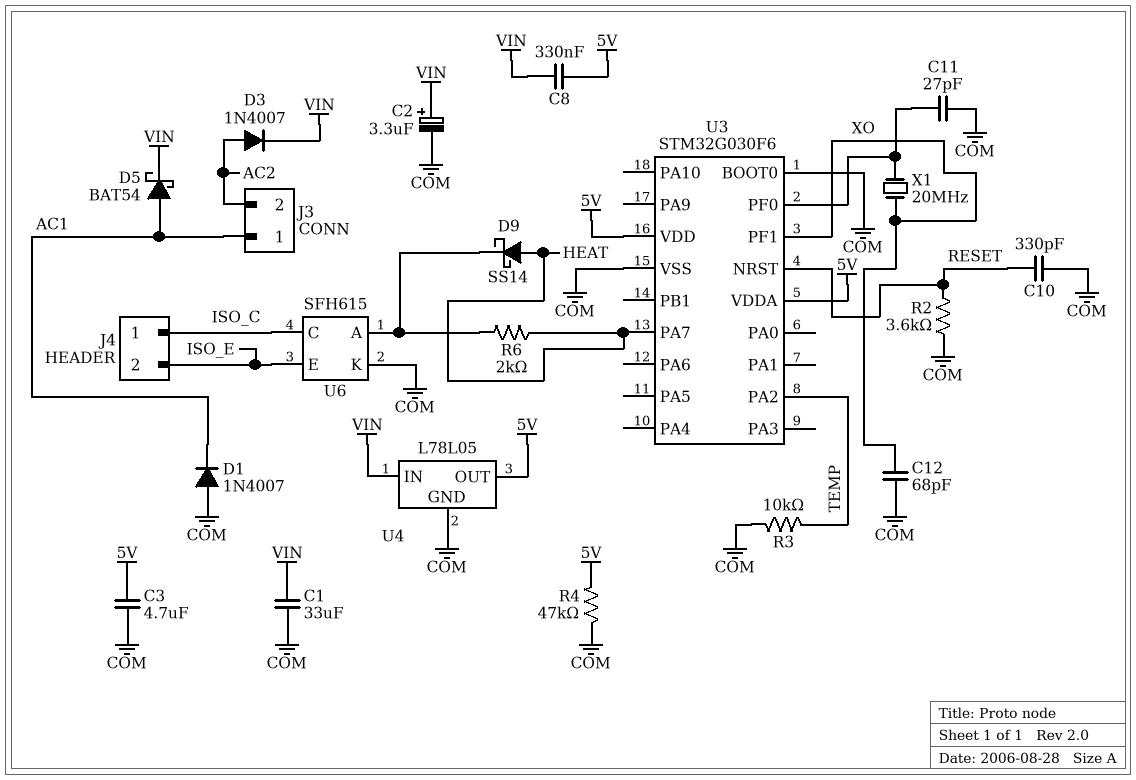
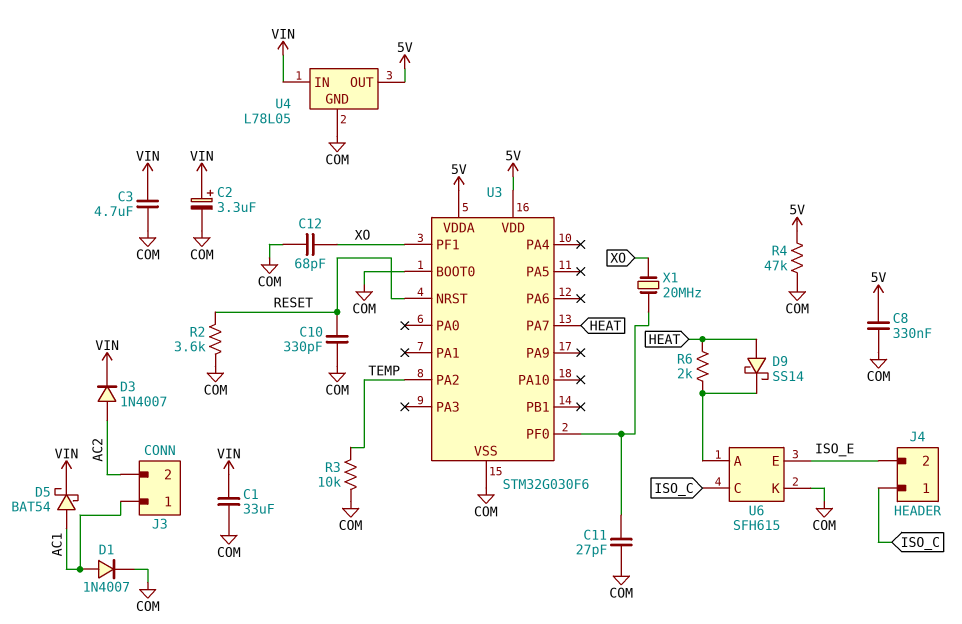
C3: 4.7uF (5V, COM) -> 4.7uF (COM, VIN)
C8: 330nF (5V, VIN) -> 330nF (5V, COM)
D1: diode 1N4007 (A COM, K AC1) -> diode 1N4007 (A AC1, K COM)

